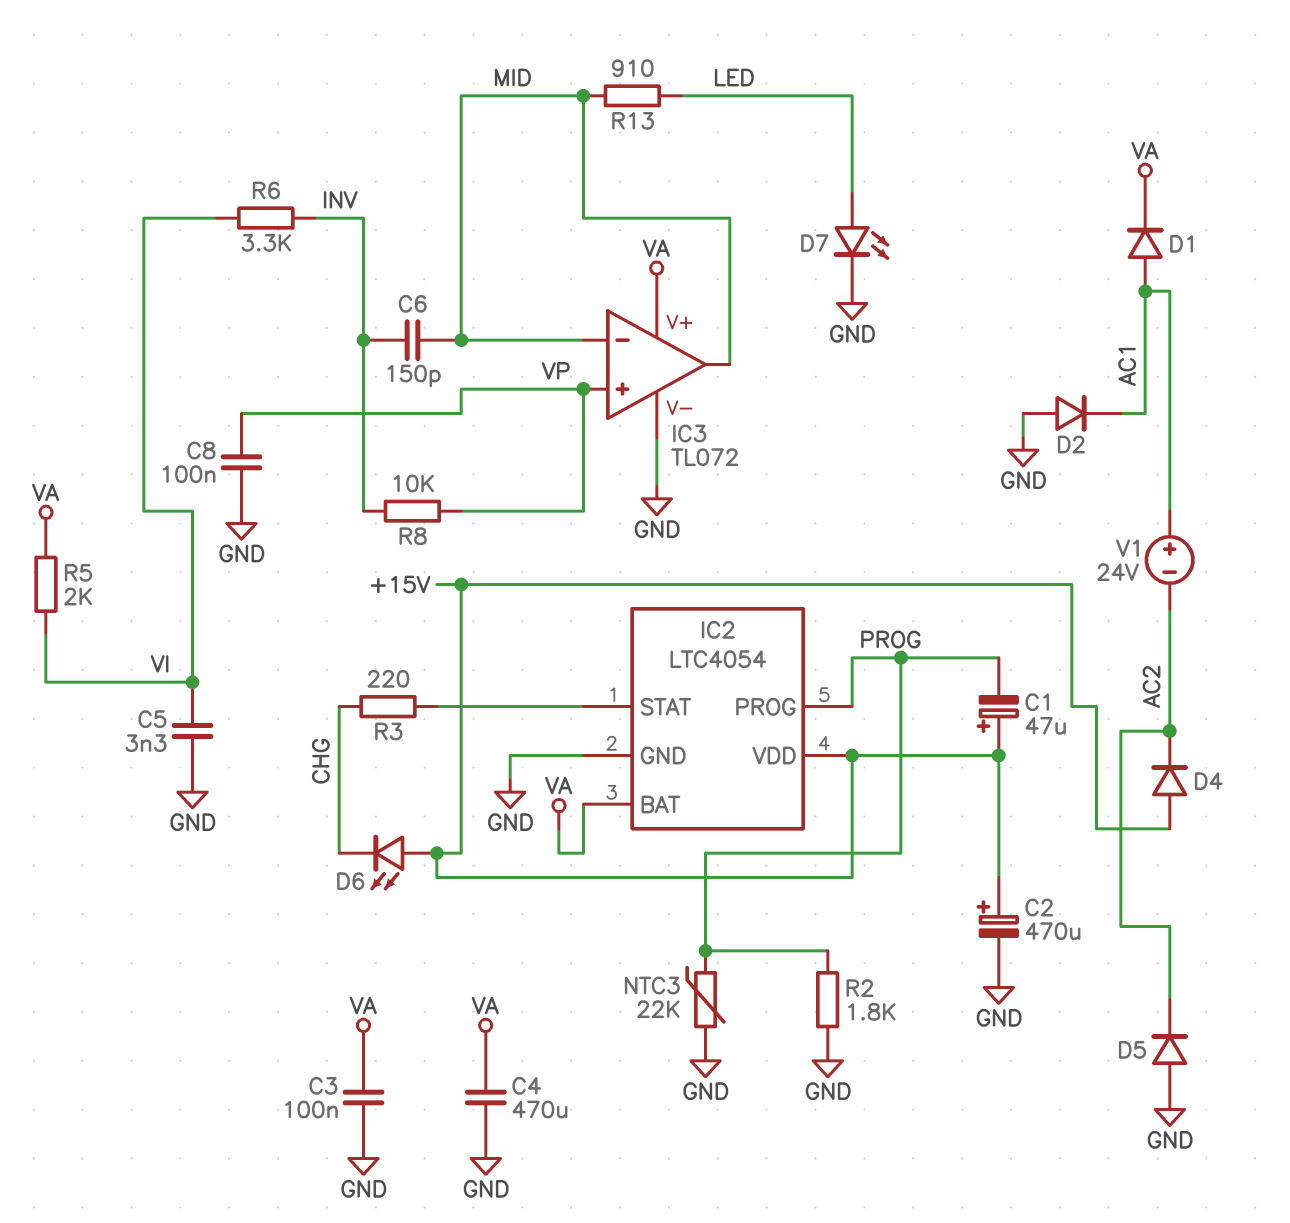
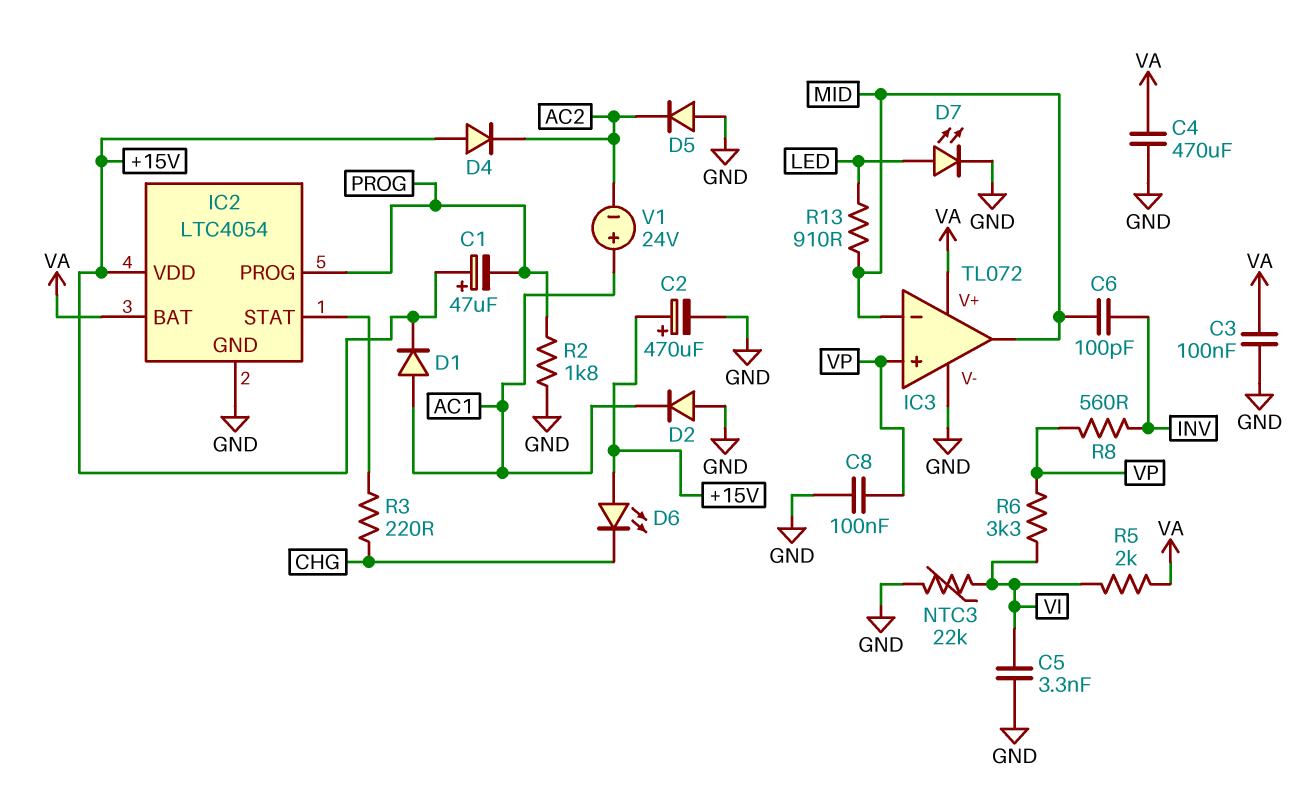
C6: 150pF (INV, MID) -> 100pF (INV, MID)
D1: diode (A AC1, K VA) -> diode (A AC1, K +15V)
NTC3: 22k (GND, PROG) -> 22k (GND, VI)
R6: 3.3k (INV, VI) -> 3.3k (VI, VP)
R8: 10k (INV, VP) -> 560 (INV, VP)

